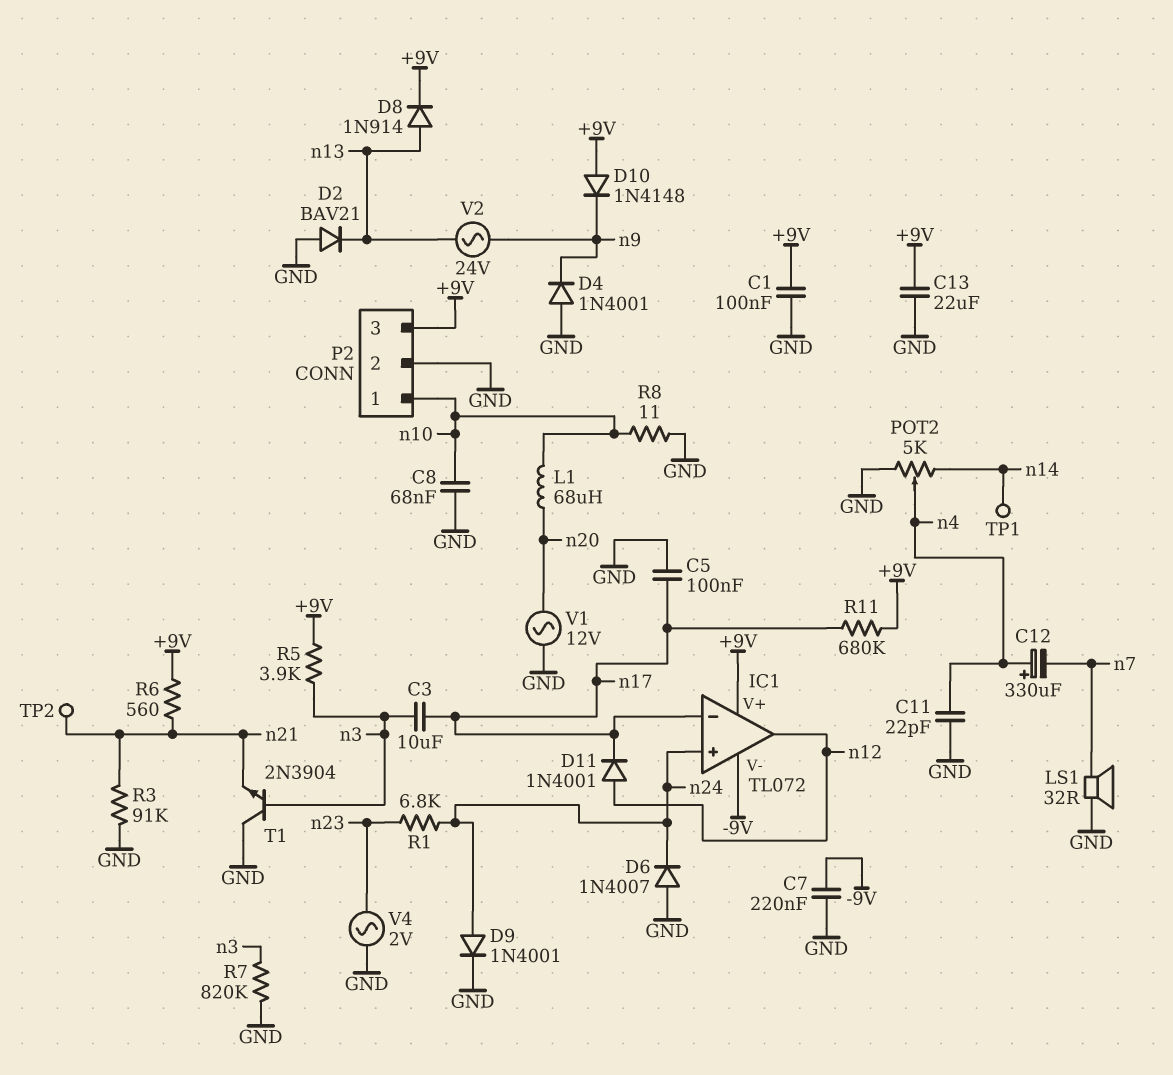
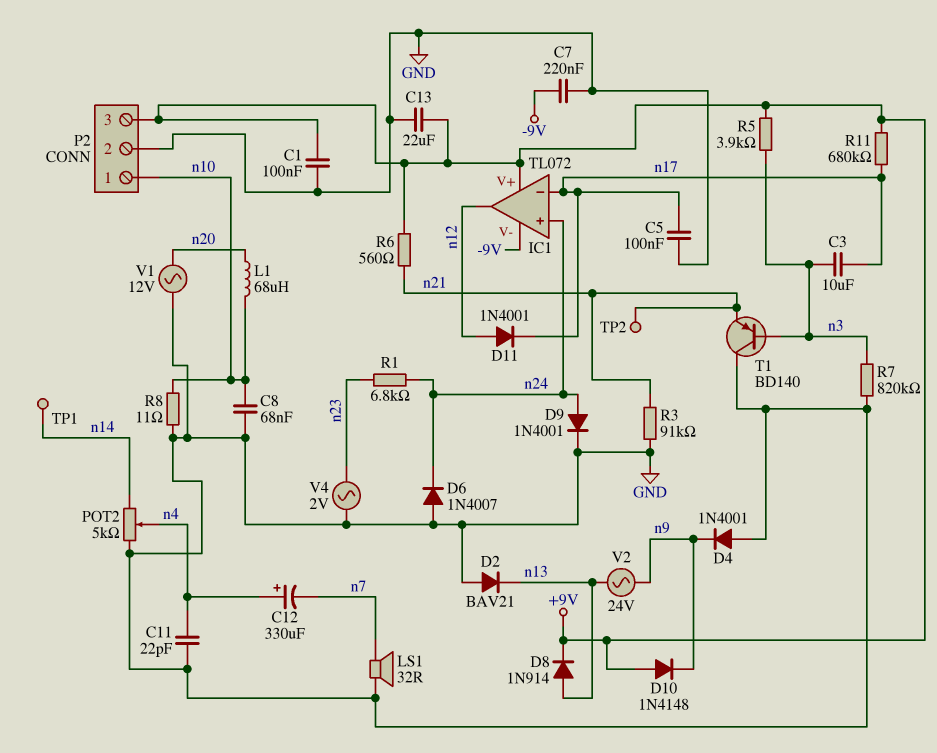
T1: NPN 2N3904 (B n3, C GND, E n21) -> PNP BD140 (B n3, C GND, E n21)

